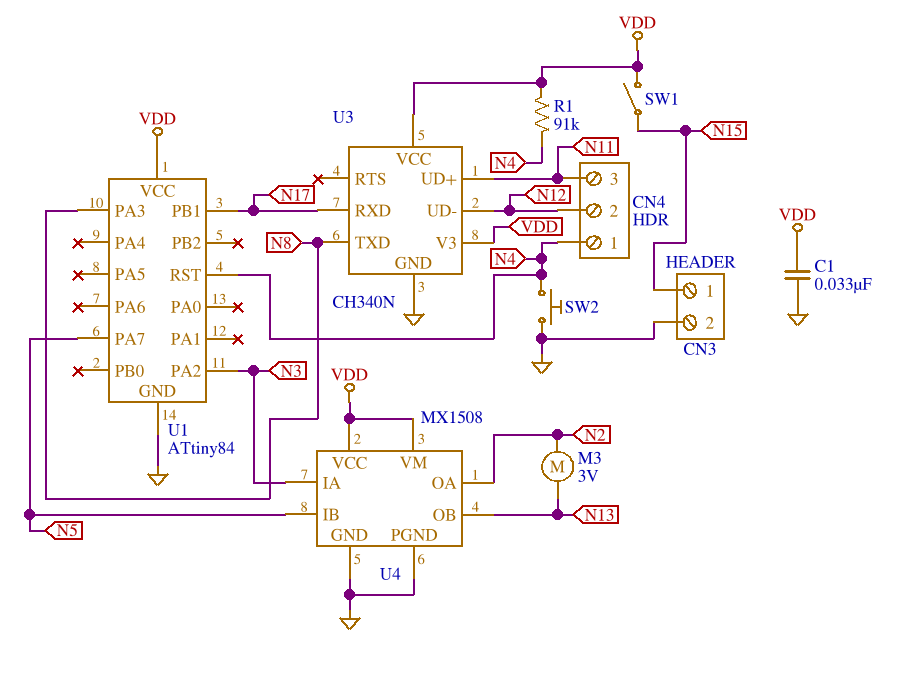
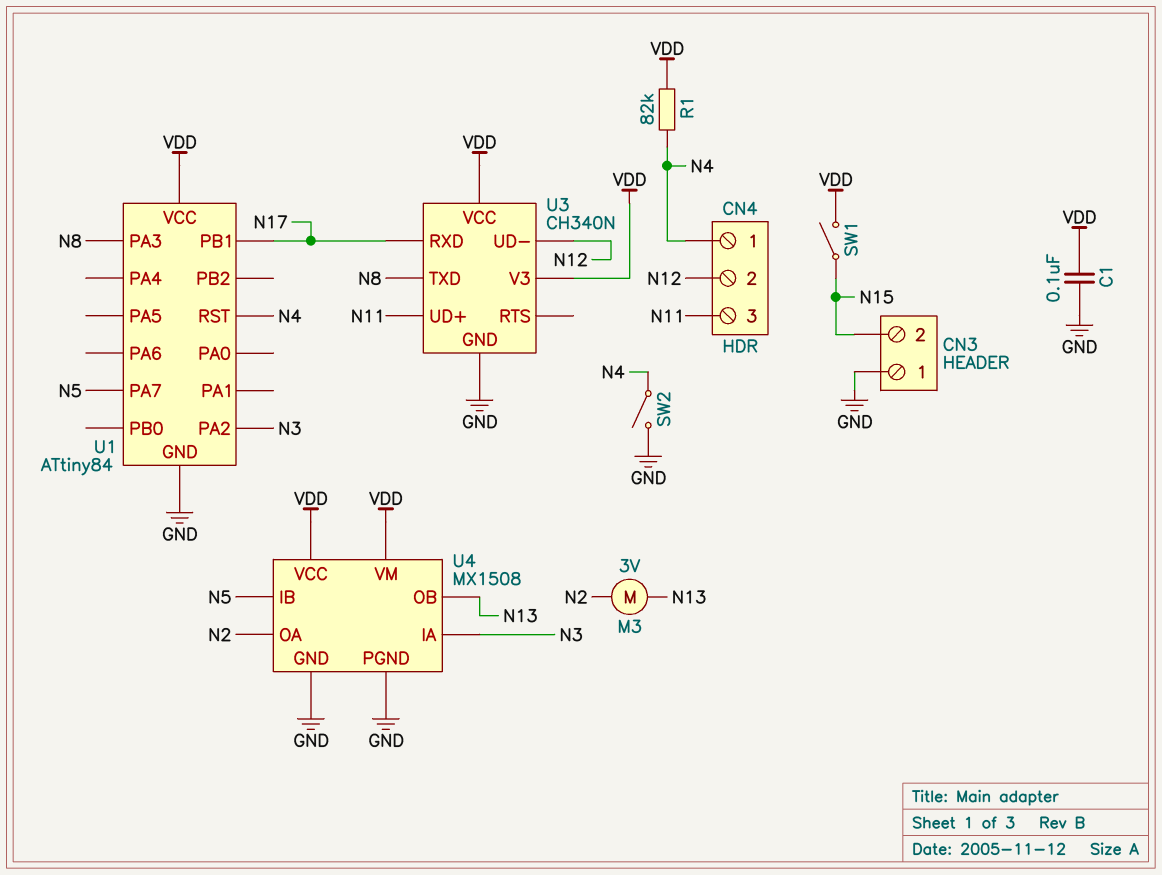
C1: 33nF (GND, VDD) -> 100nF (GND, VDD)
CN3 pin 1: N15 -> GND
CN3 pin 2: GND -> N15
R1: 91k (N4, VDD) -> 82k (N4, VDD)
SW2: button (GND, N4) -> switch (GND, N4)

